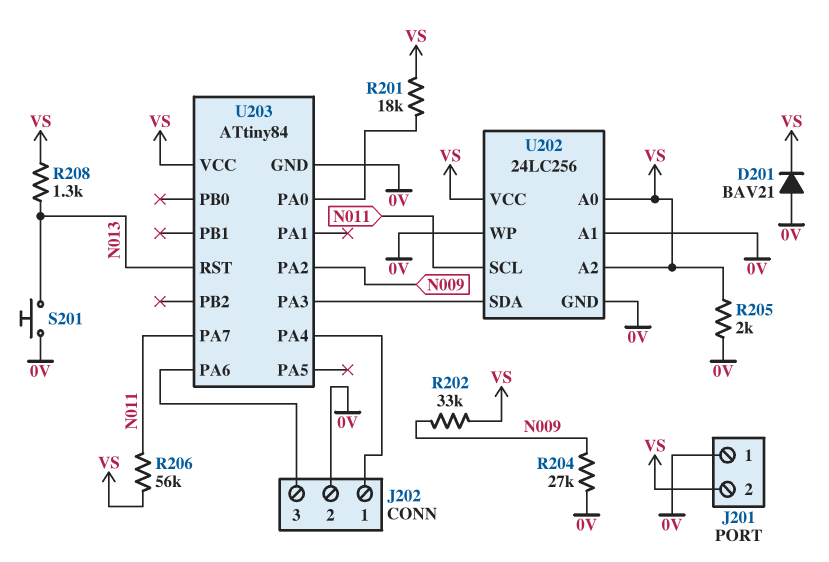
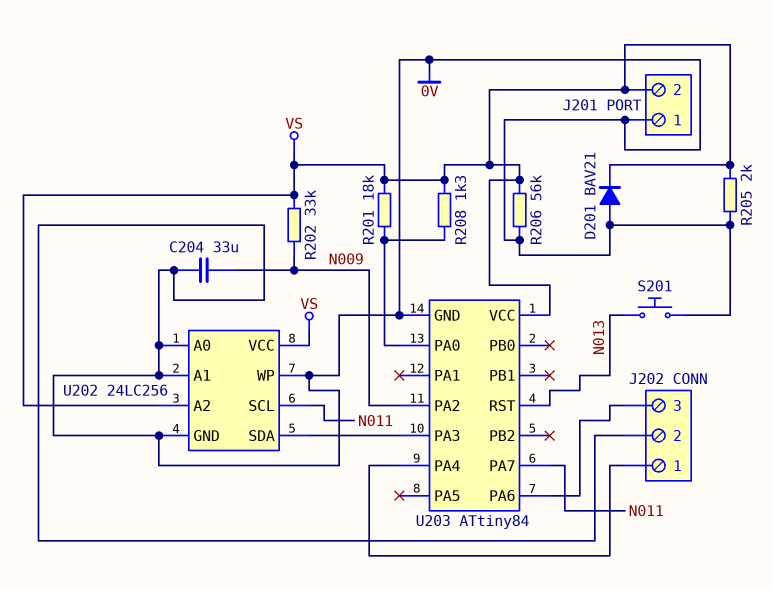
C204: none -> 33uF (0V, N009)
R204: 27k (0V, N009) -> none
R206: 56k (N011, VS) -> 56k (0V, VS)
R208: 1.3k (N013, VS) -> 1.3k (U203/PA0, VS)
U202 pin A0: VS -> 0V

